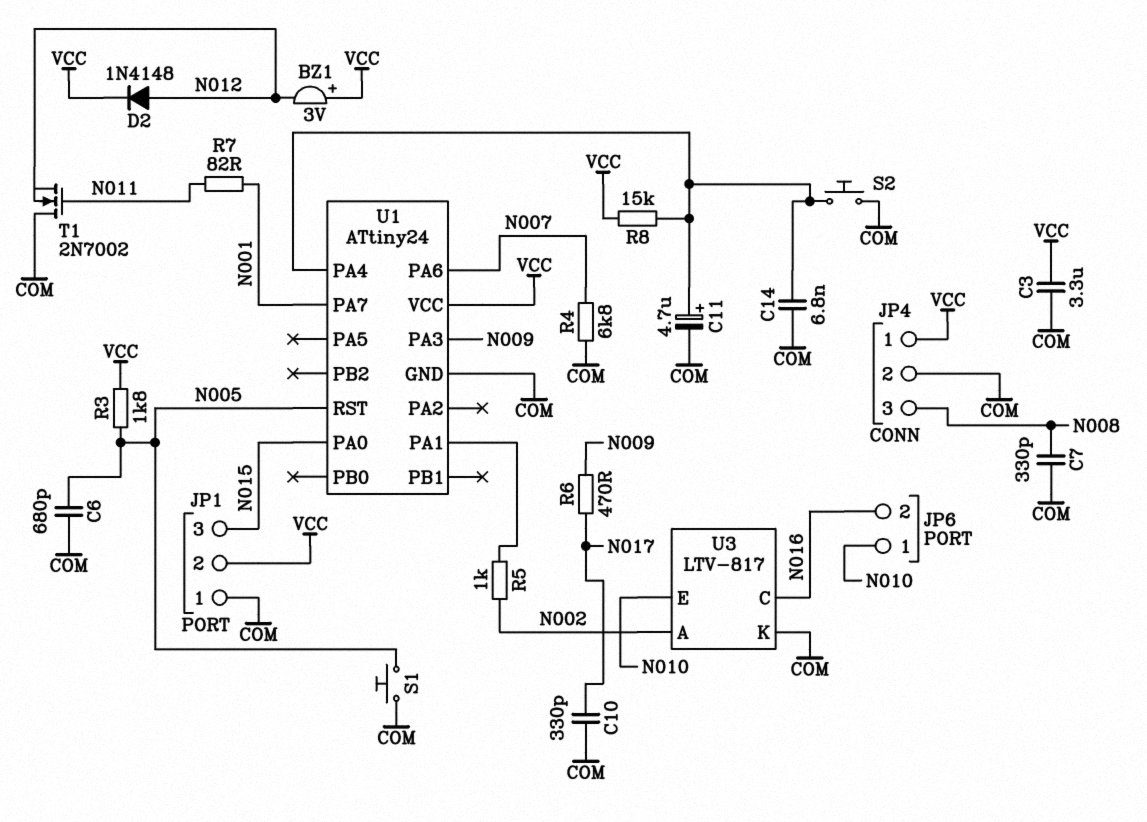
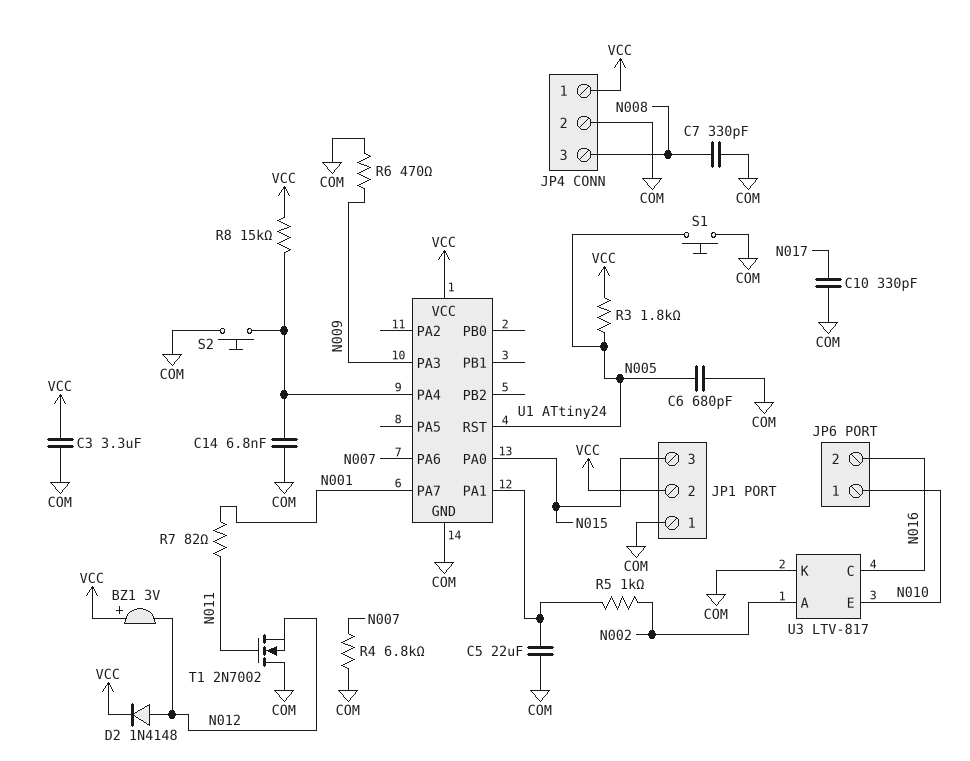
C5: none -> 22uF (COM, U1/PA1)
C11: 4.7uF (plus U1/PA4, minus COM) -> none
R6: 470 (N009, N017) -> 470 (COM, N009)

